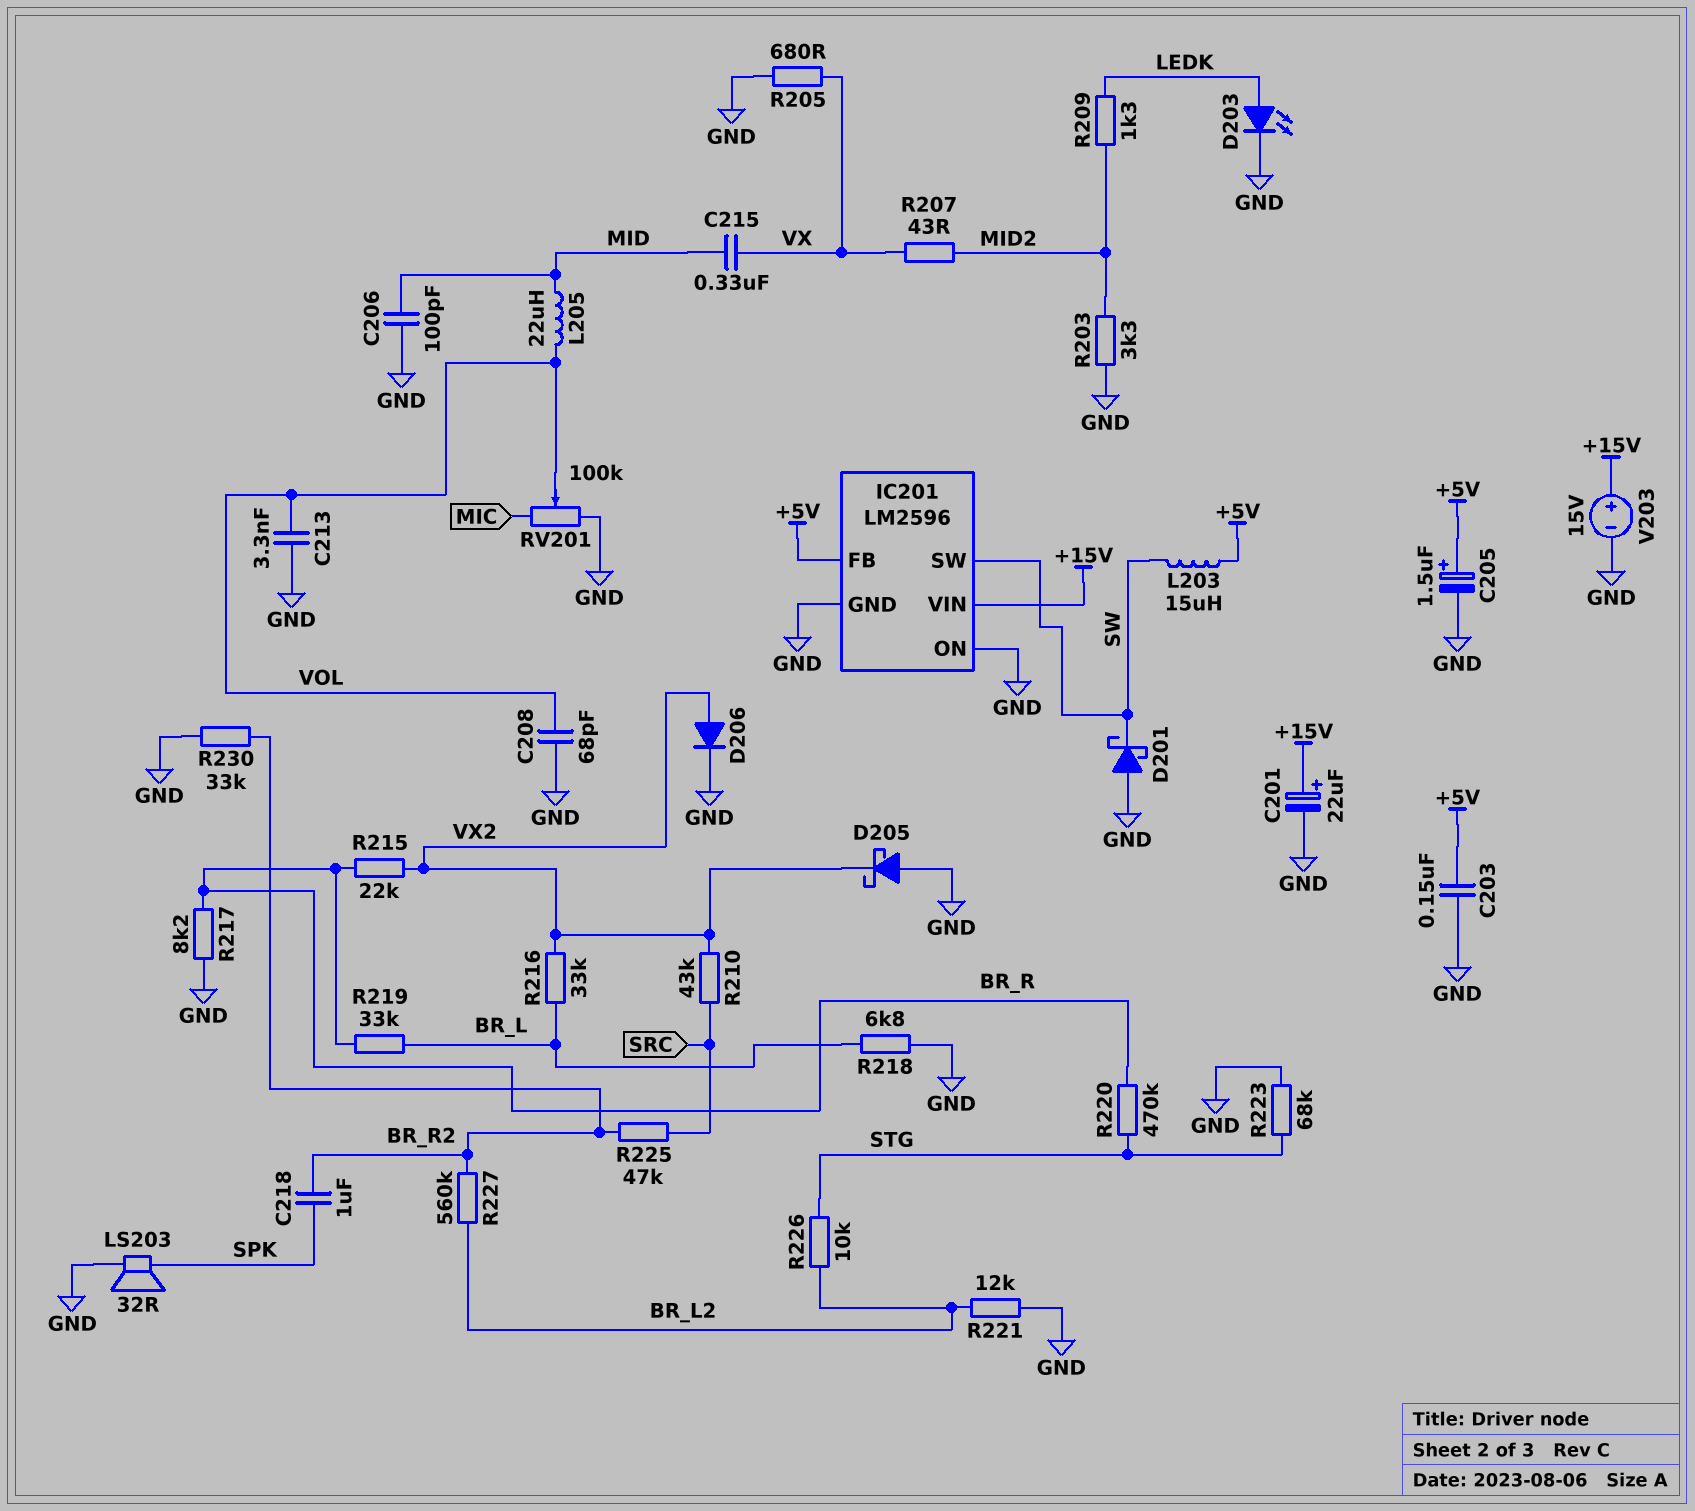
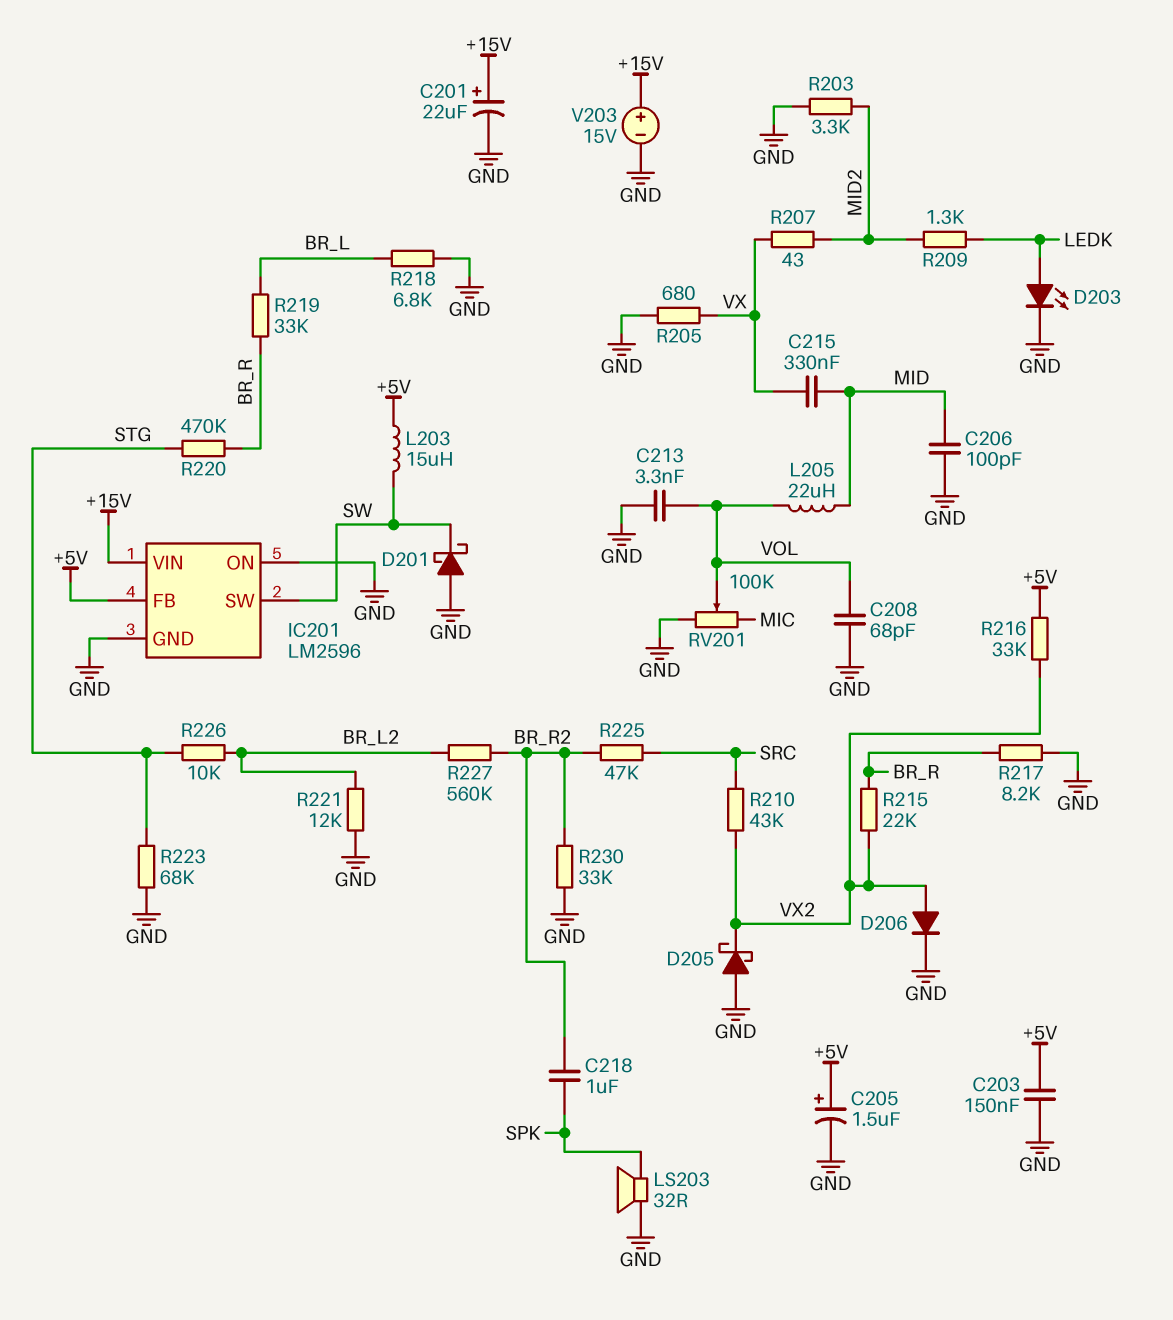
R216: 33k (BR_L, VX2) -> 33k (+5V, VX2)

